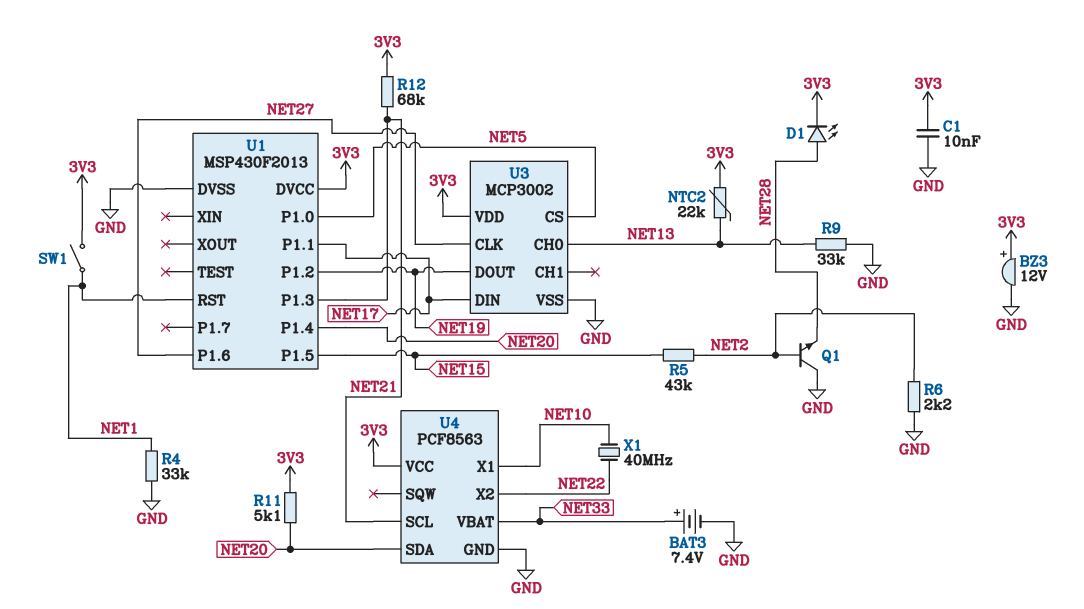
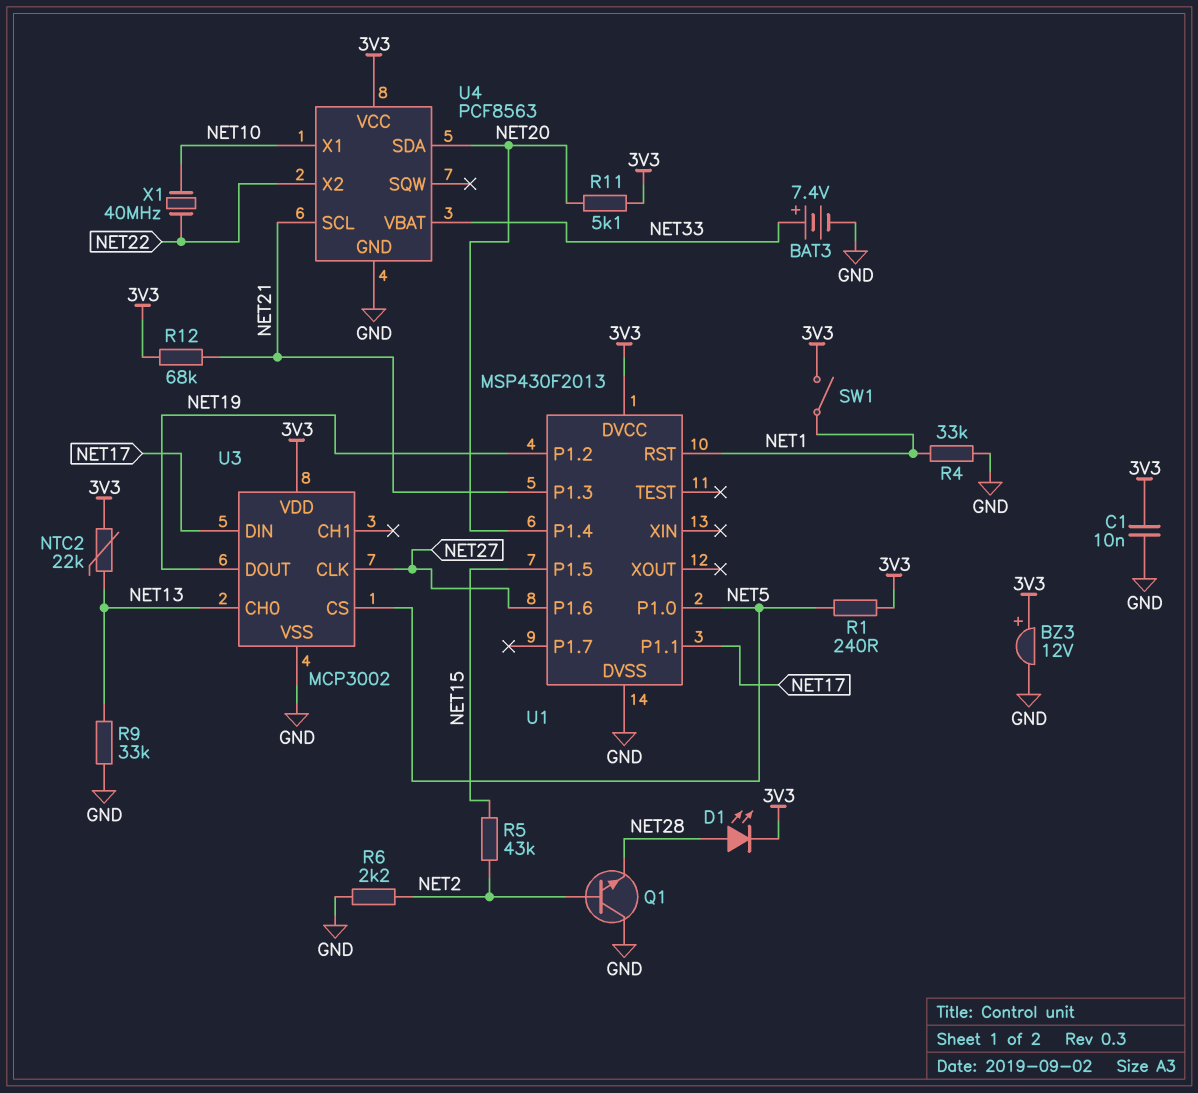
R1: none -> 240 (3V3, NET5)

